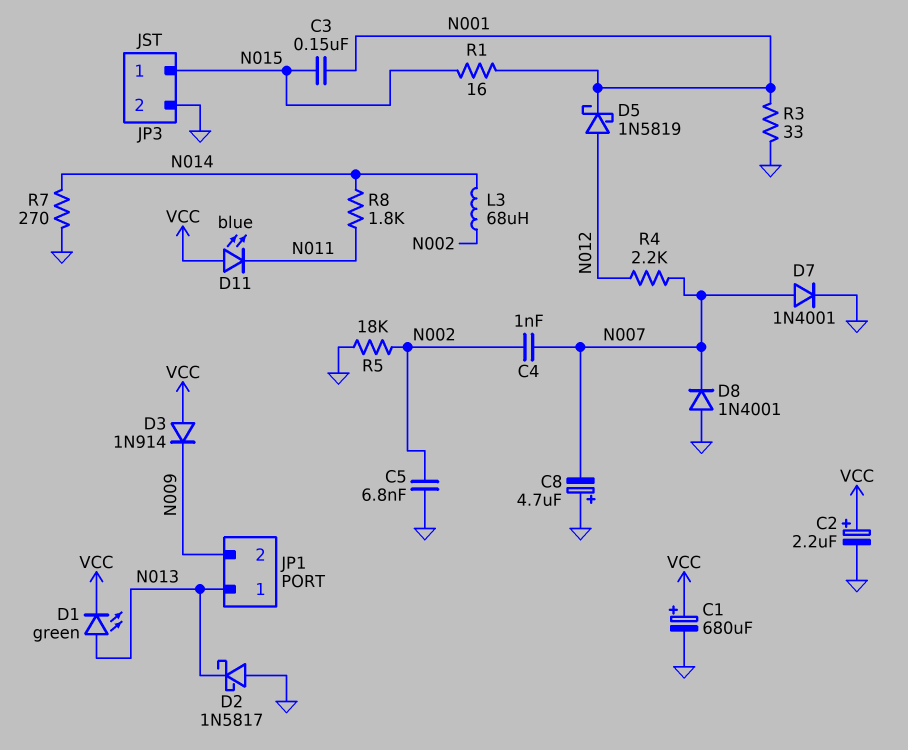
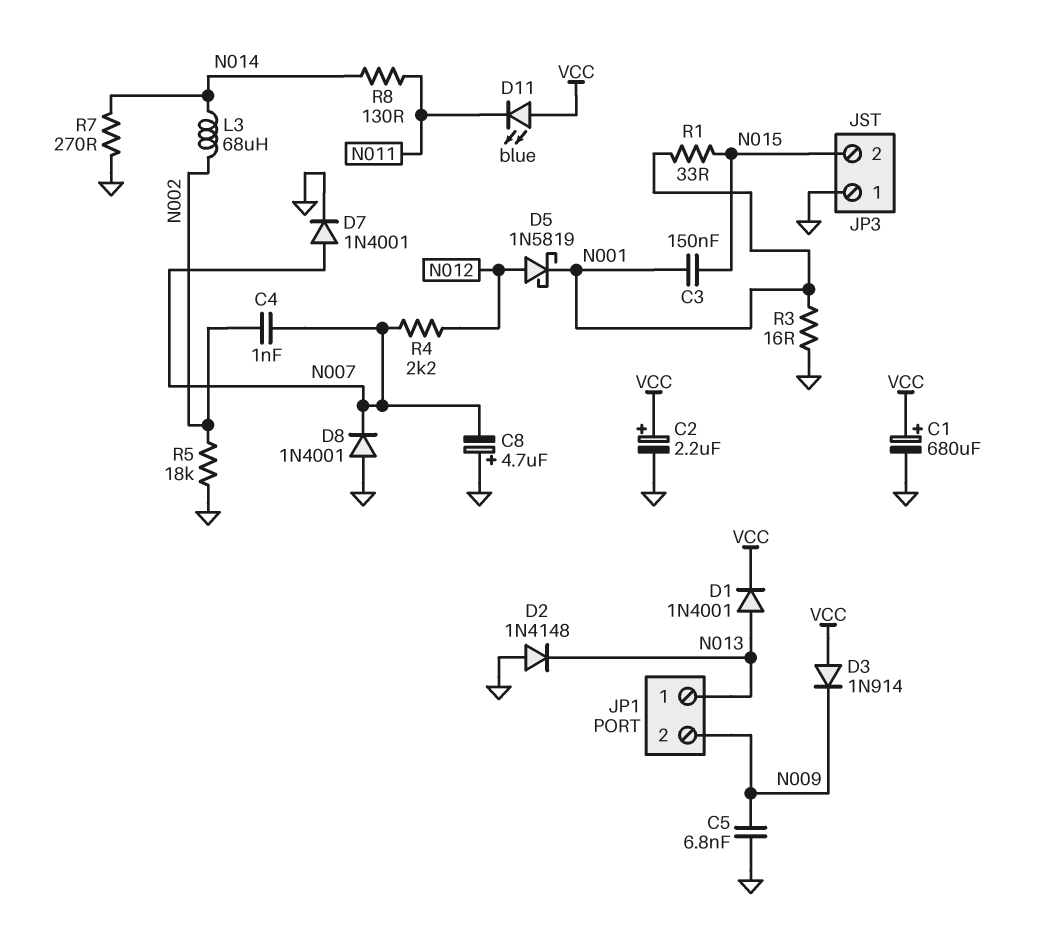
C5: 6.8nF (GND, N002) -> 6.8nF (GND, N009)
D1: LED green (A N013, K VCC) -> diode 1N4001 (A N013, K VCC)
D2: schottky 1N5817 (A GND, K N013) -> diode 1N4148 (A GND, K N013)
JP3 pin 1: N015 -> GND
JP3 pin 2: GND -> N015
R1: 16 (N001, N015) -> 33 (N001, N015)
R3: 33 (GND, N001) -> 16 (GND, N001)
R8: 1.8k (N011, N014) -> 130 (N011, N014)

